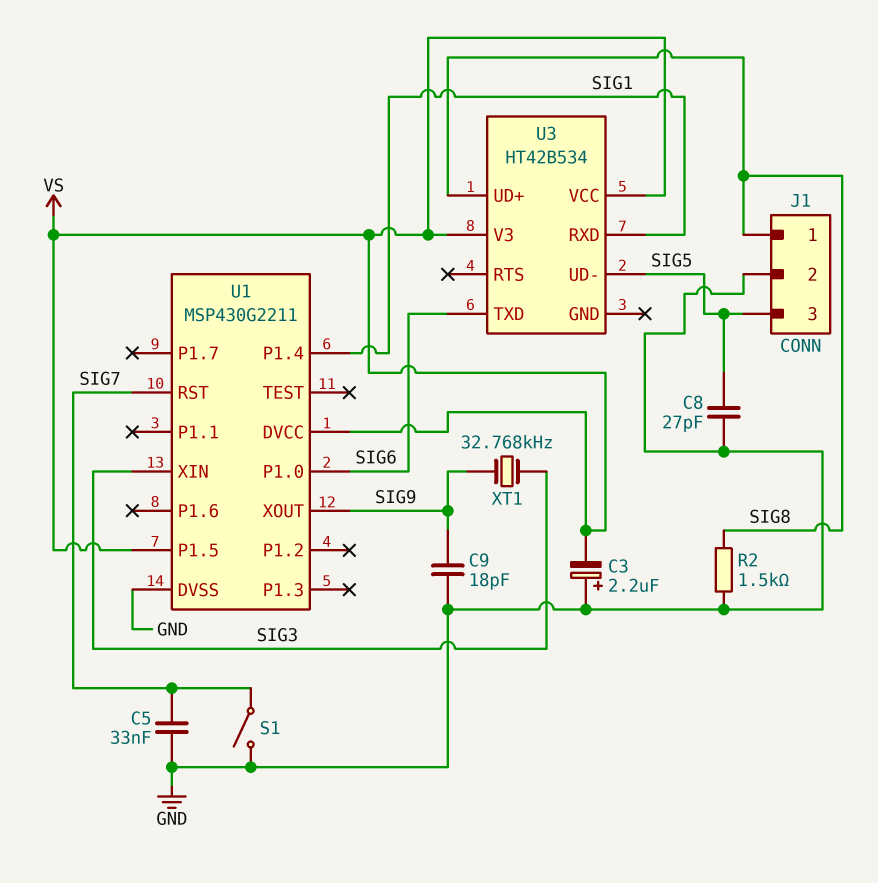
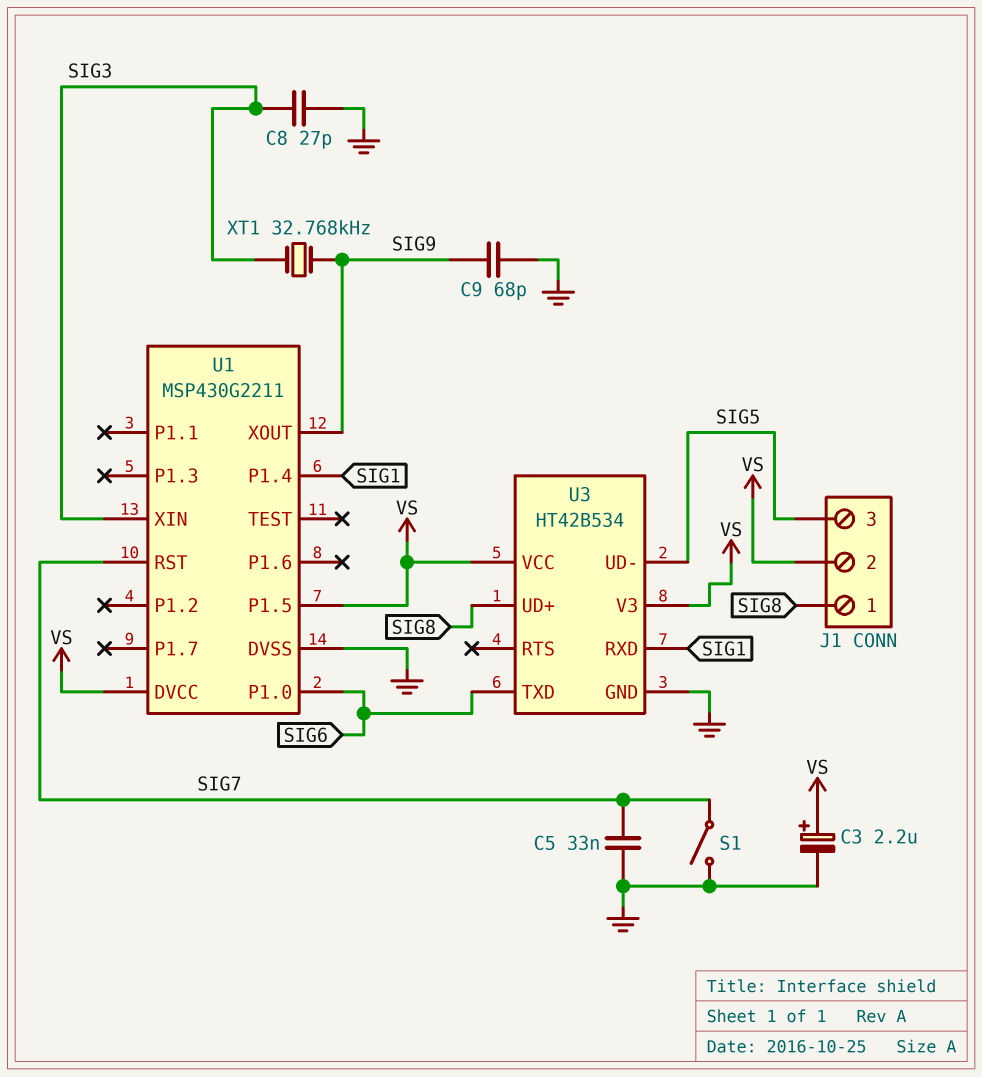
C3: 2.2uF (plus GND, minus VS) -> 2.2uF (plus VS, minus GND)
C8: 27pF (GND, SIG5) -> 27pF (GND, SIG3)
C9: 18pF (GND, SIG9) -> 68pF (GND, SIG9)
J1 pin 2: GND -> VS
R2: 1.5k (GND, SIG8) -> none
U3 pin GND: none -> GND

